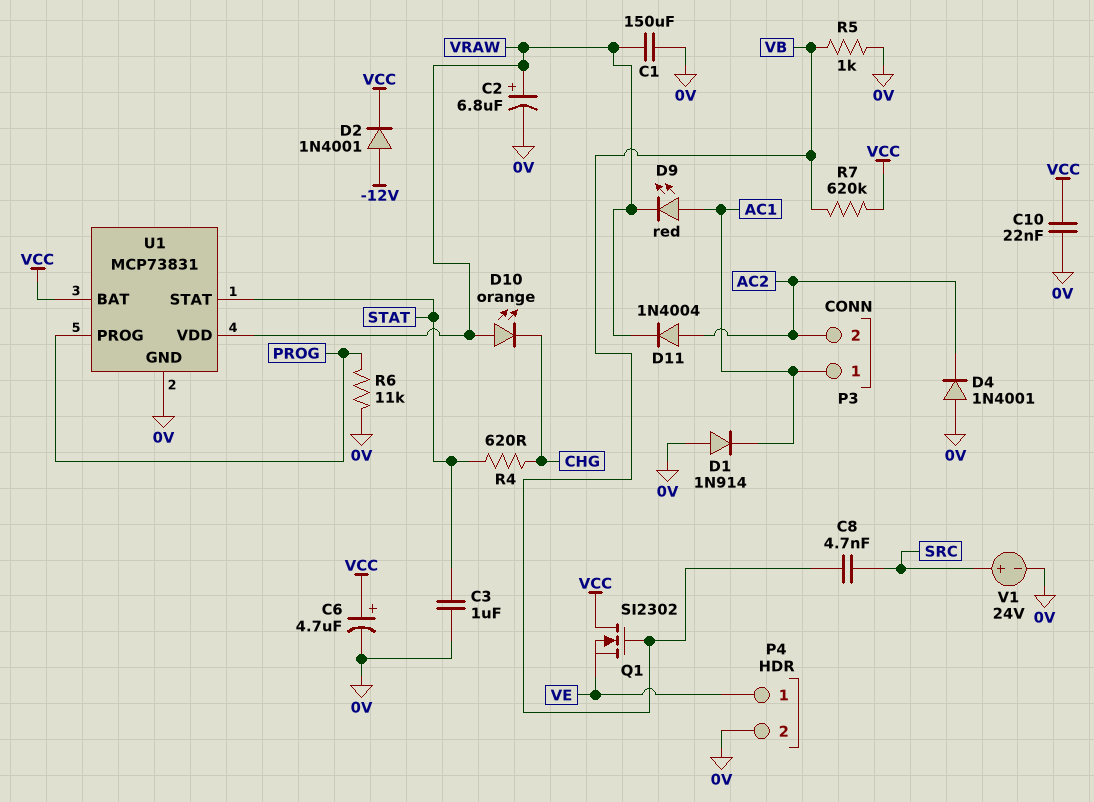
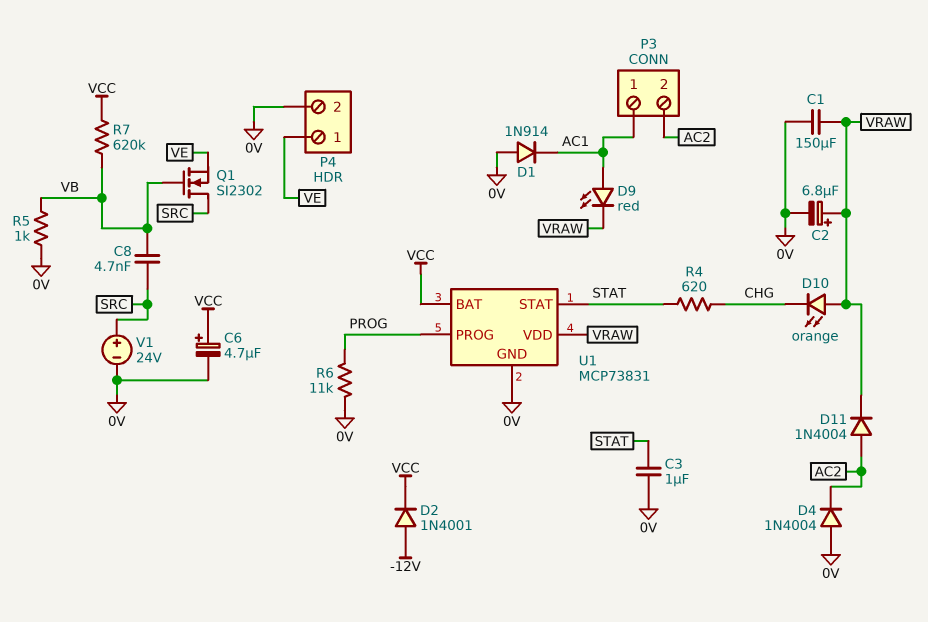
C10: 22nF (0V, VCC) -> none
D4: diode 1N4001 (A 0V, K AC2) -> diode 1N4004 (A 0V, K AC2)
Q1: NMOS SI2302 (G VB, D VCC, S VE) -> NMOS SI2302 (G VB, D SRC, S VE)

